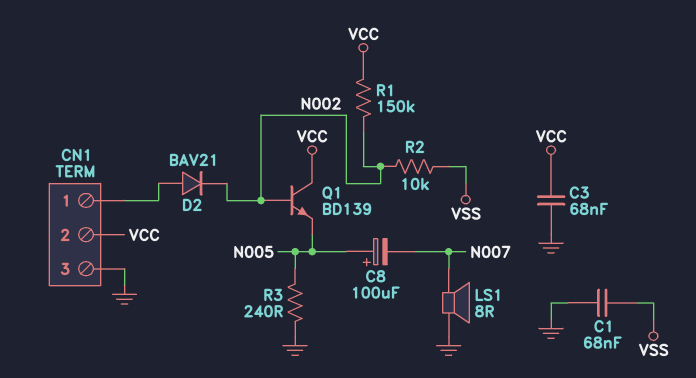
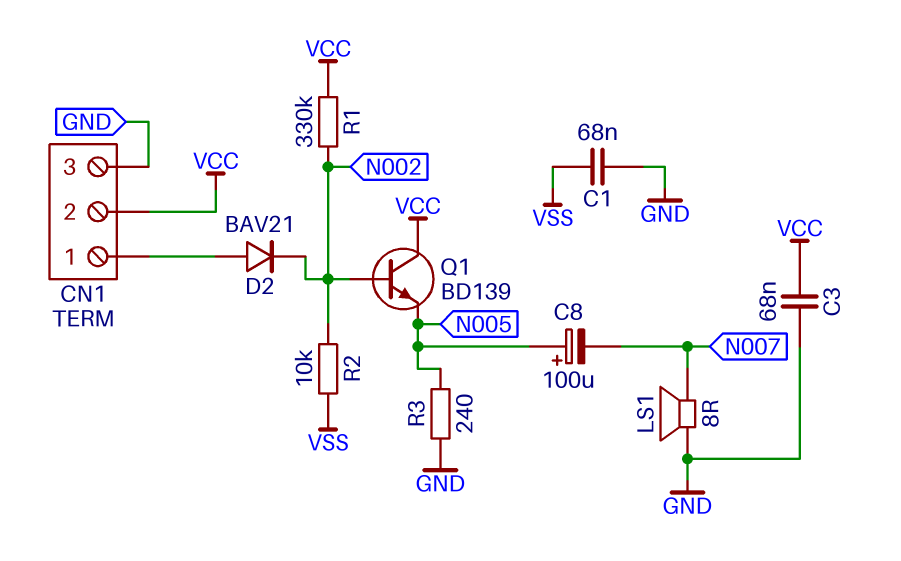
R1: 150k (N002, VCC) -> 330k (N002, VCC)

